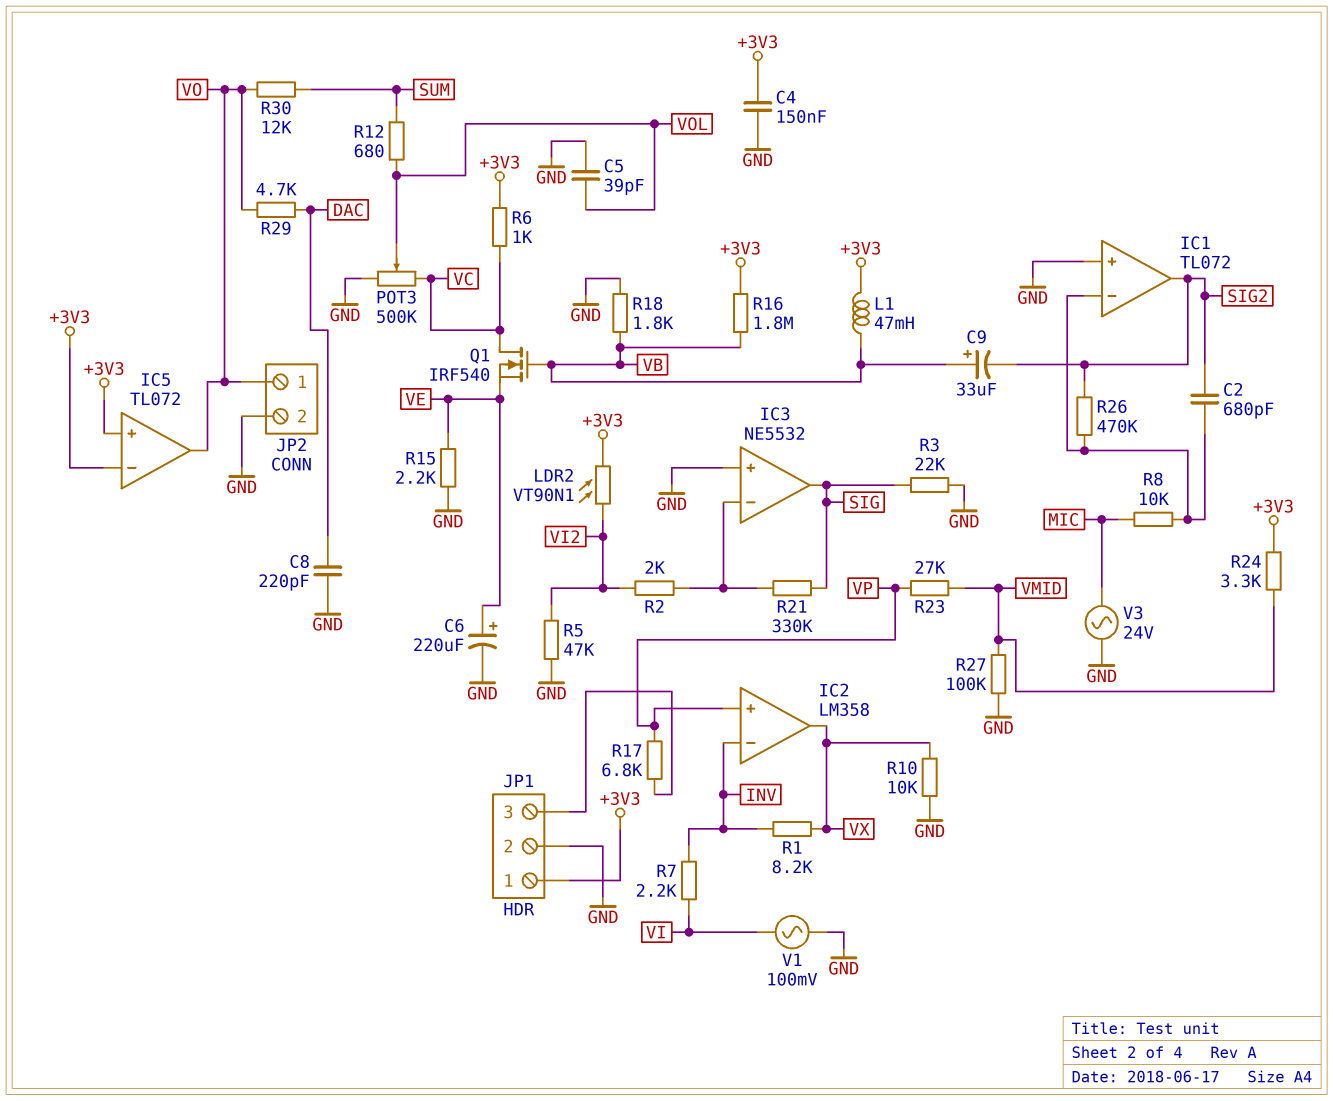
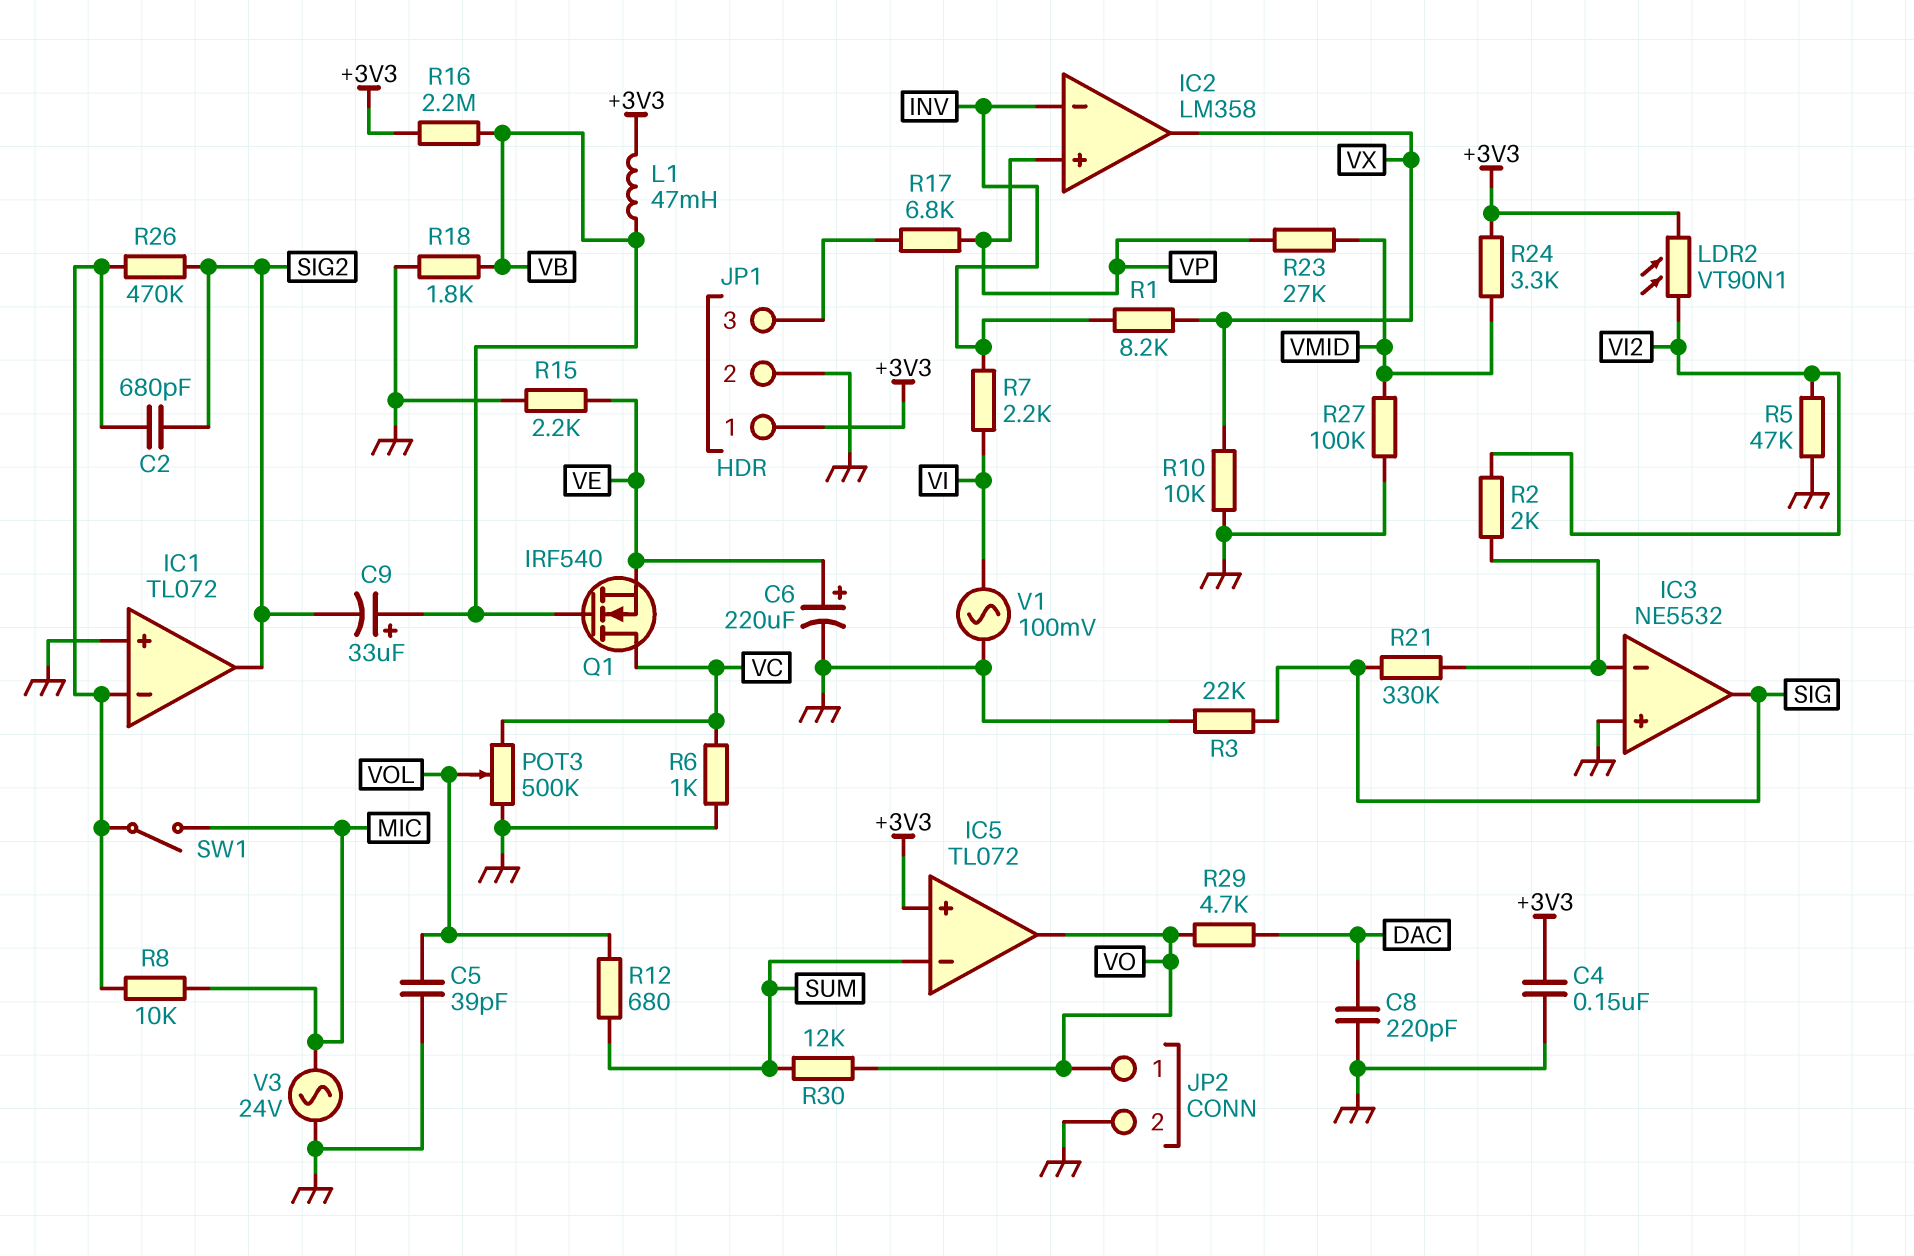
IC5 pin in-: +3V3 -> SUM
R6: 1k (+3V3, VC) -> 1k (GND, VC)
R16: 1.8M (+3V3, VB) -> 2.2M (+3V3, VB)
SW1: none -> switch (IC1/in-, MIC)

